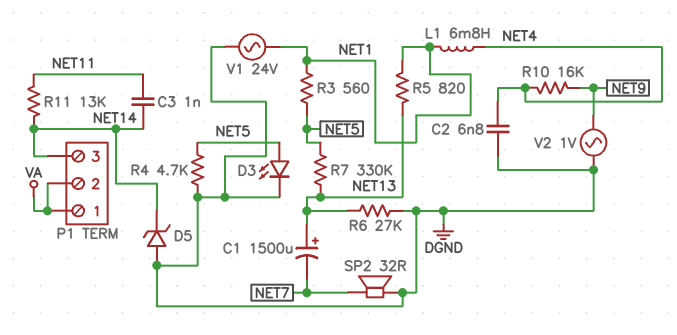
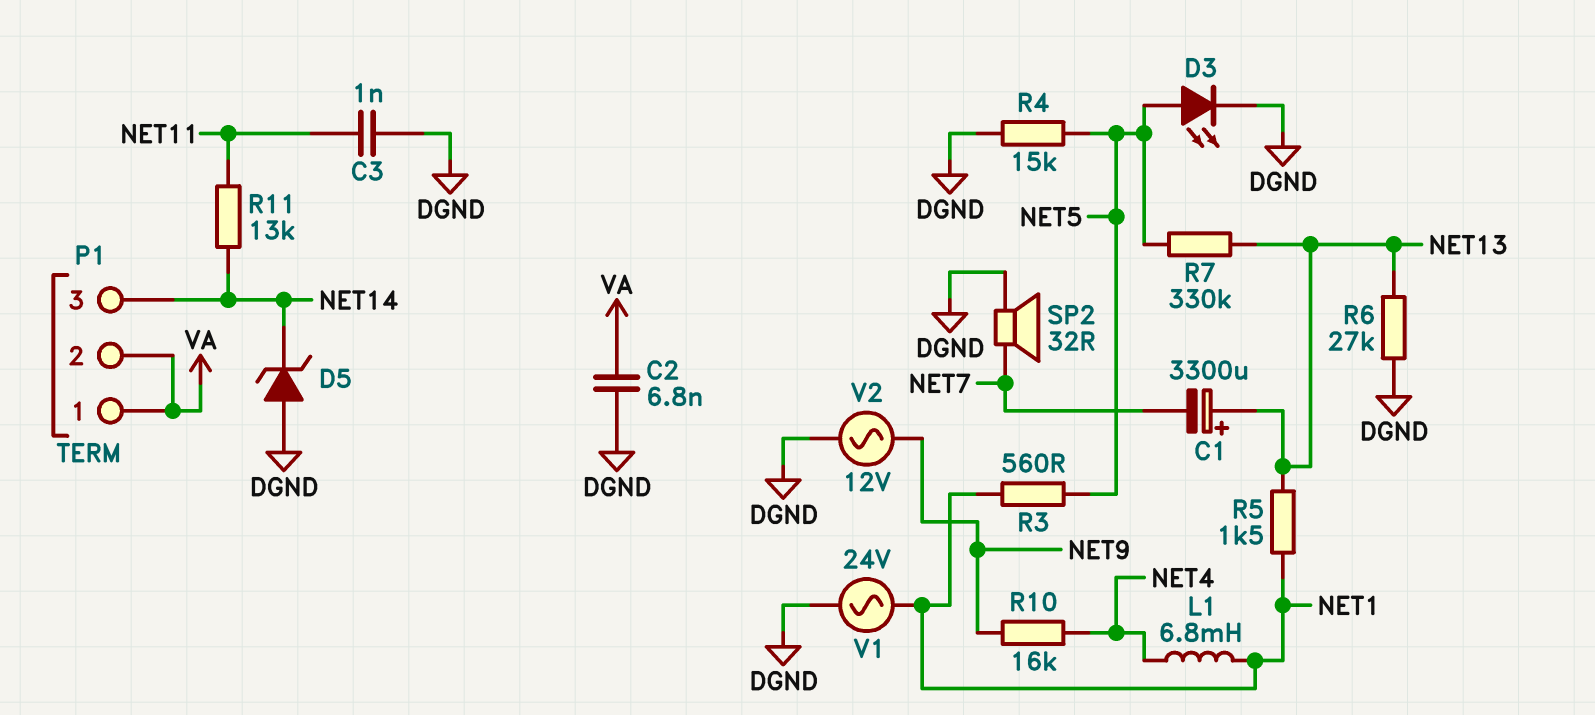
C1: 1500uF (plus NET13, minus NET7) -> 3300uF (plus NET13, minus NET7)
C2: 6.8nF (DGND, NET4) -> 6.8nF (DGND, VA)
C3: 1nF (NET11, NET14) -> 1nF (DGND, NET11)
R4: 4.7k (DGND, NET5) -> 15k (DGND, NET5)
R5: 820 (NET1, NET13) -> 1.5k (NET1, NET13)
V2: AC 1V (DGND, NET9) -> AC 12V (DGND, NET9)

